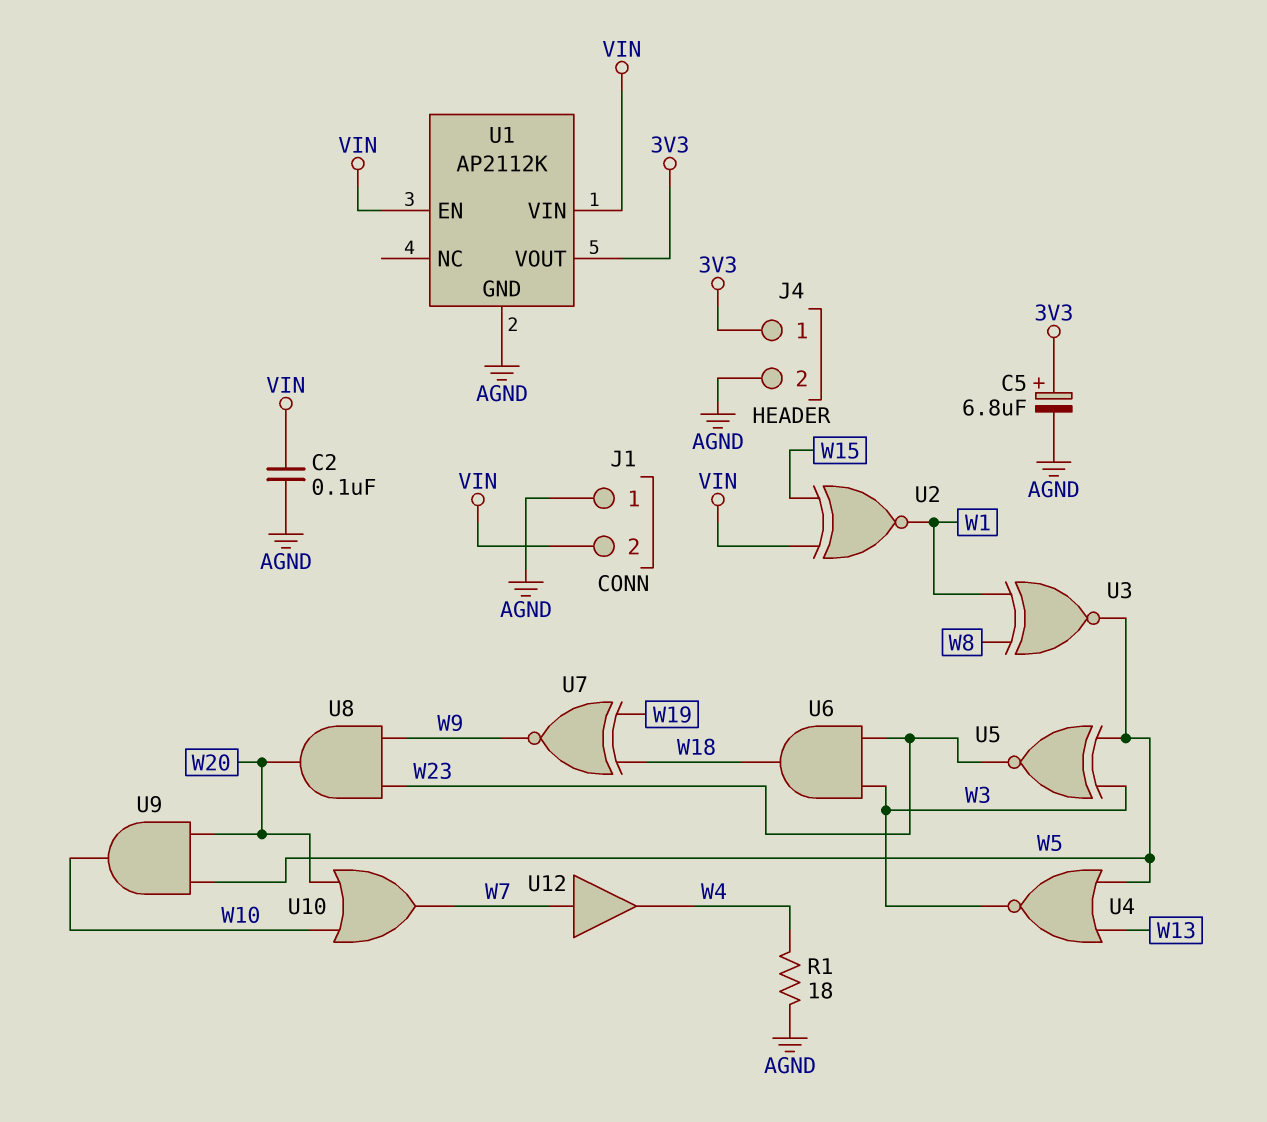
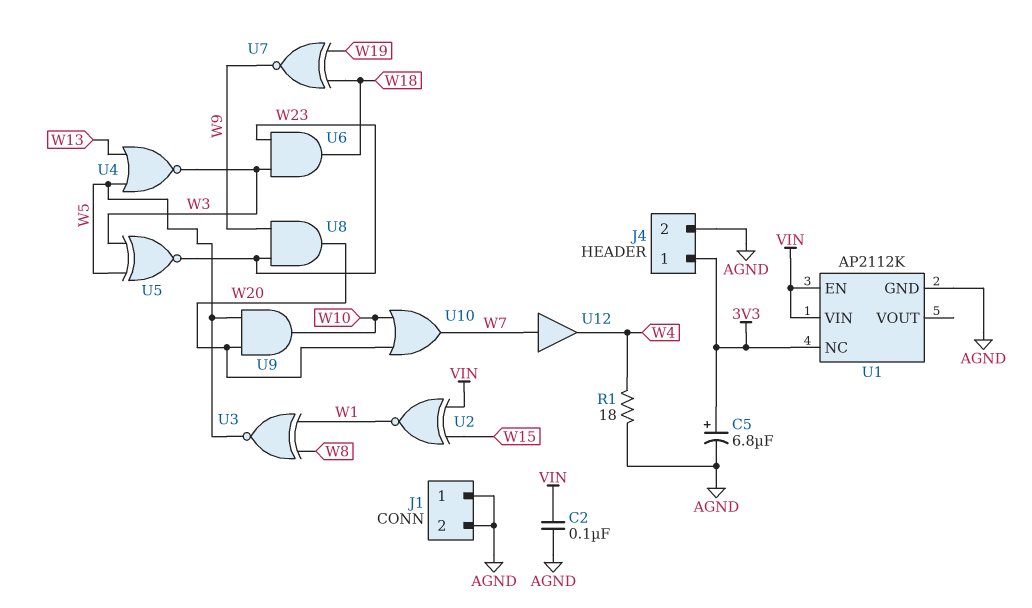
J1 pin 2: VIN -> AGND
U1 pin NC: none -> 3V3
U1 pin VOUT: 3V3 -> none

